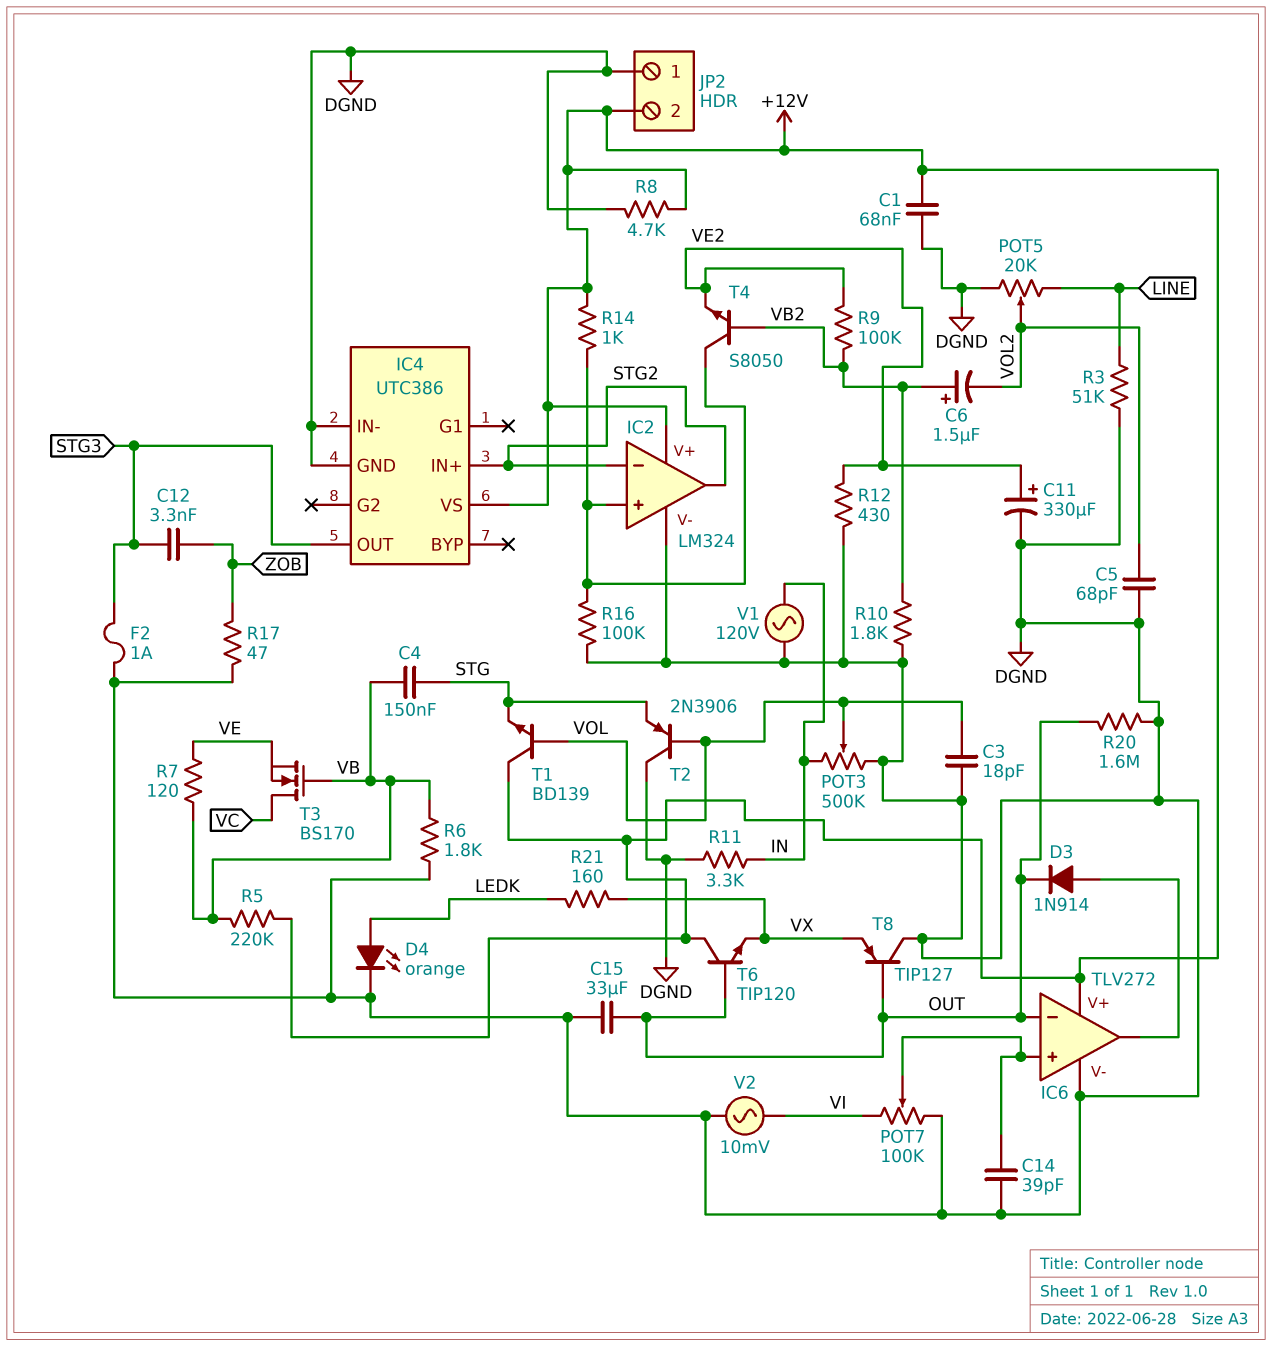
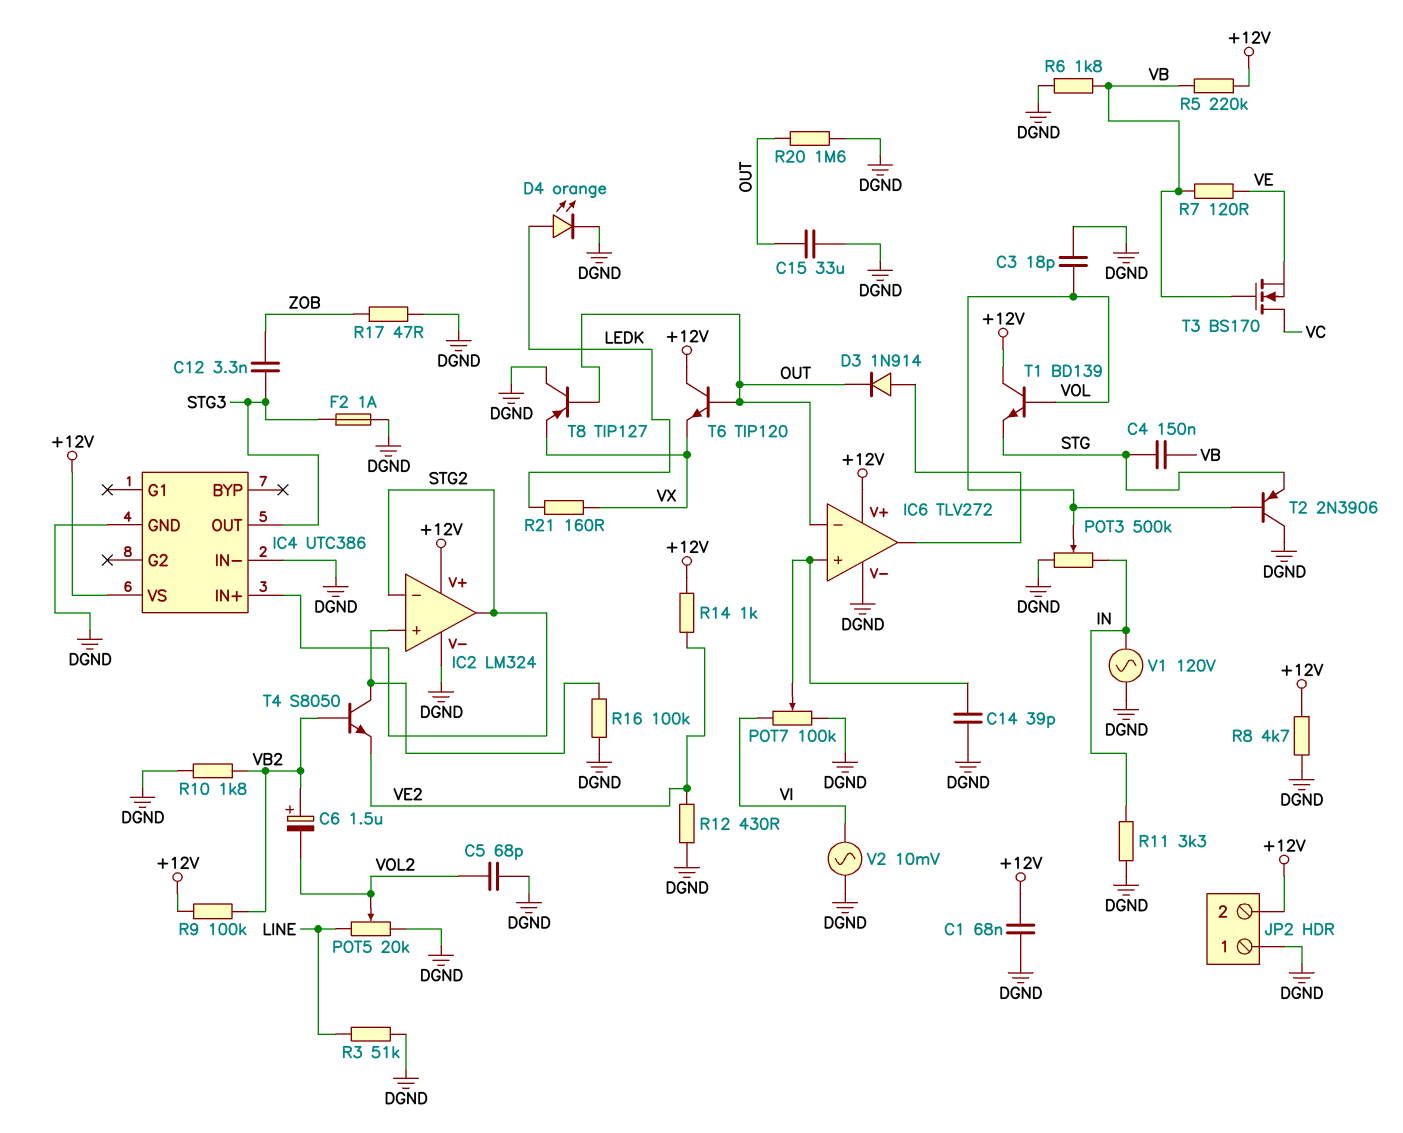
C11: 330uF (plus VE2, minus DGND) -> none
R9: 100k (VB2, VE2) -> 100k (+12V, VB2)
R14: 1k (+12V, IC2/in+) -> 1k (+12V, VE2)

